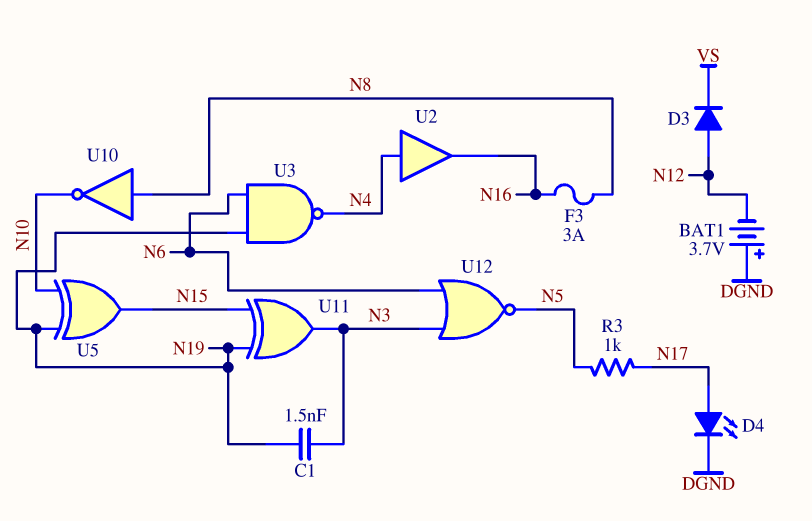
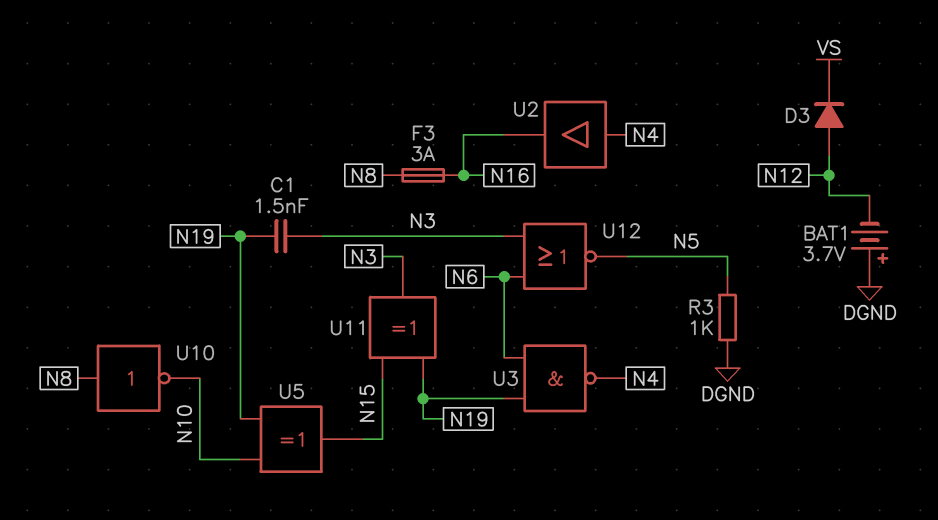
D4: LED (A N17, K DGND) -> none
R3: 1k (N5, N17) -> 1k (DGND, N5)

